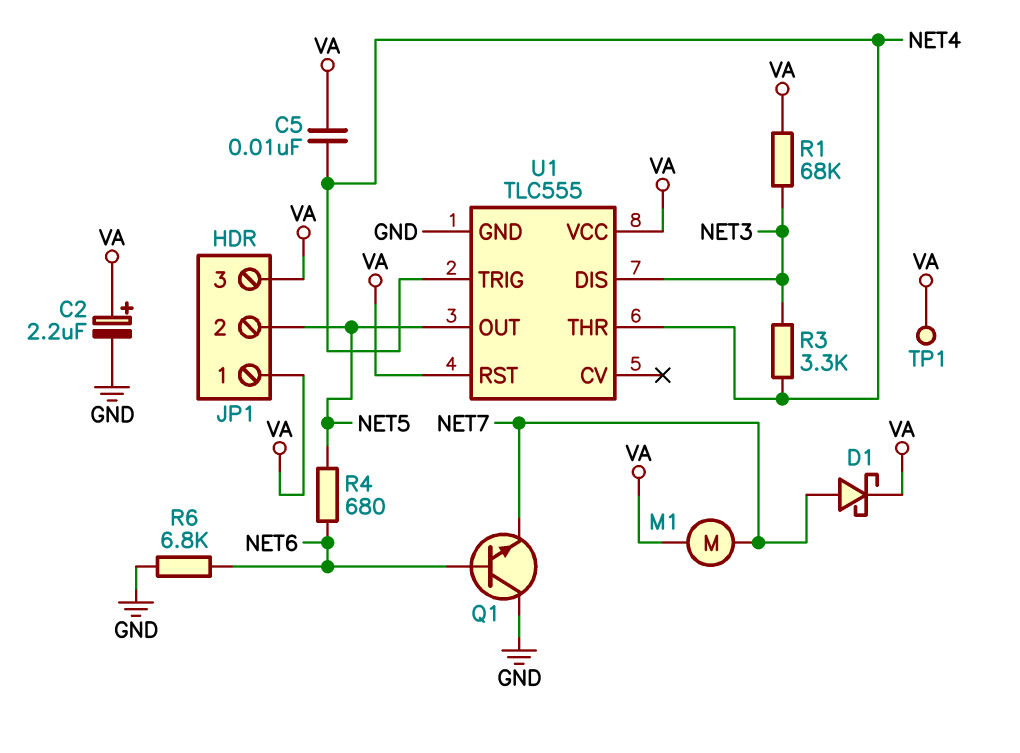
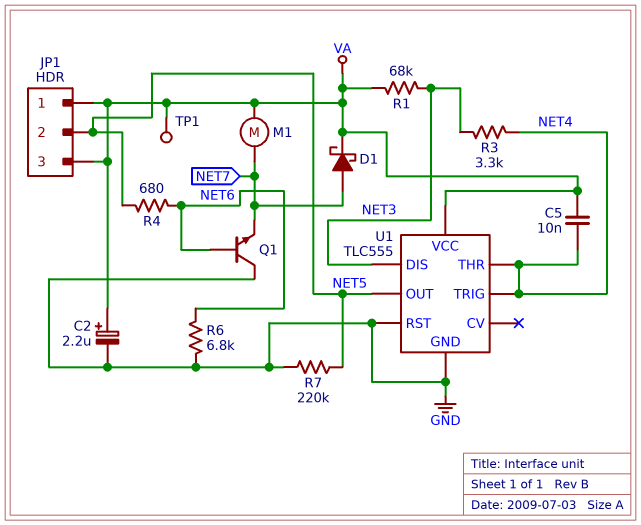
R7: none -> 220k (GND, NET5)
U1 pin RST: VA -> GND

